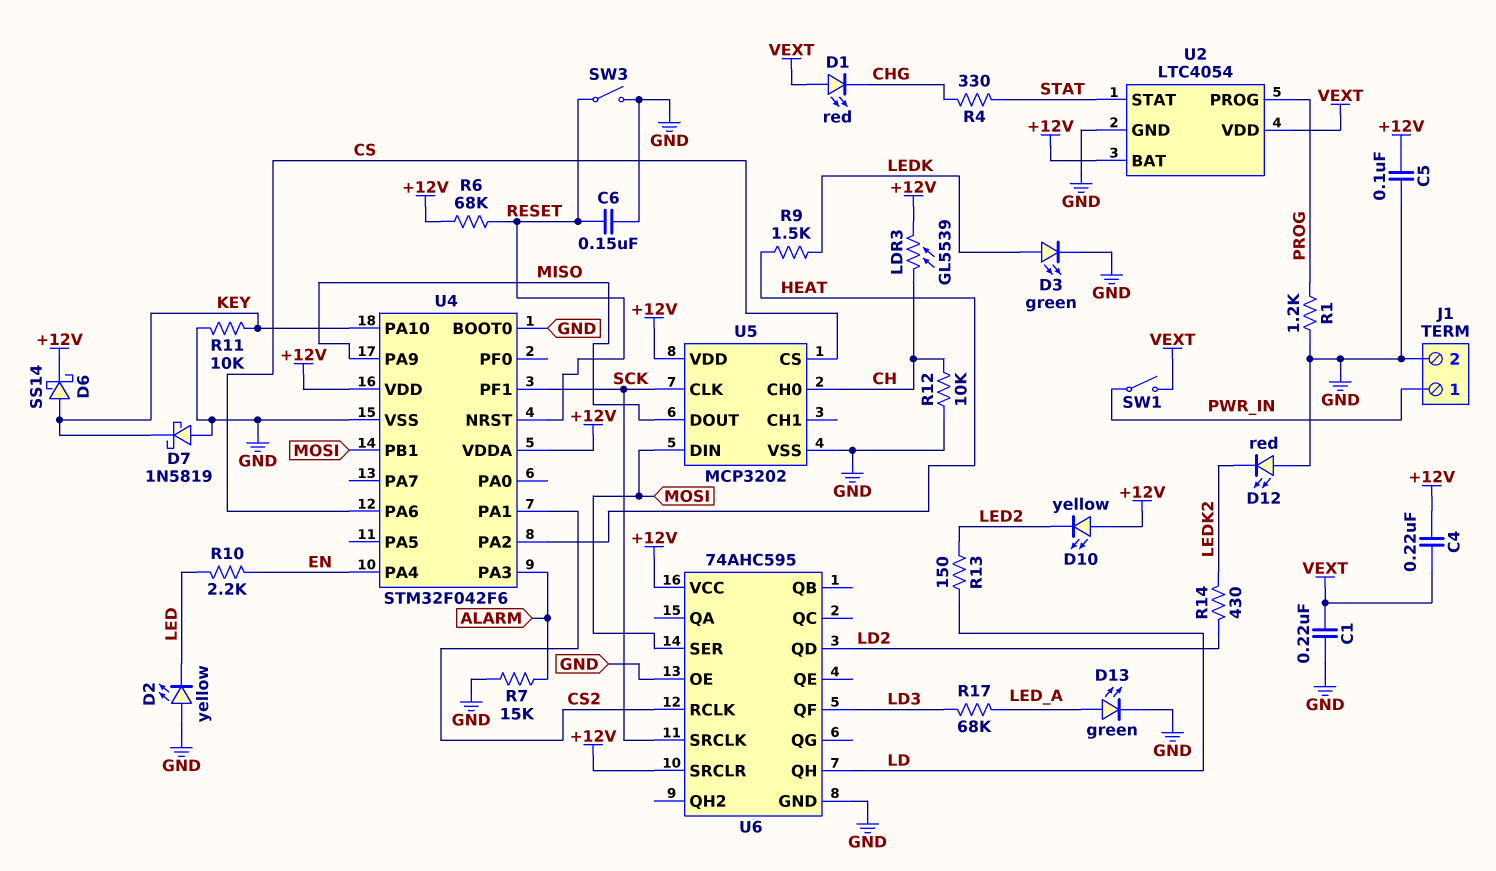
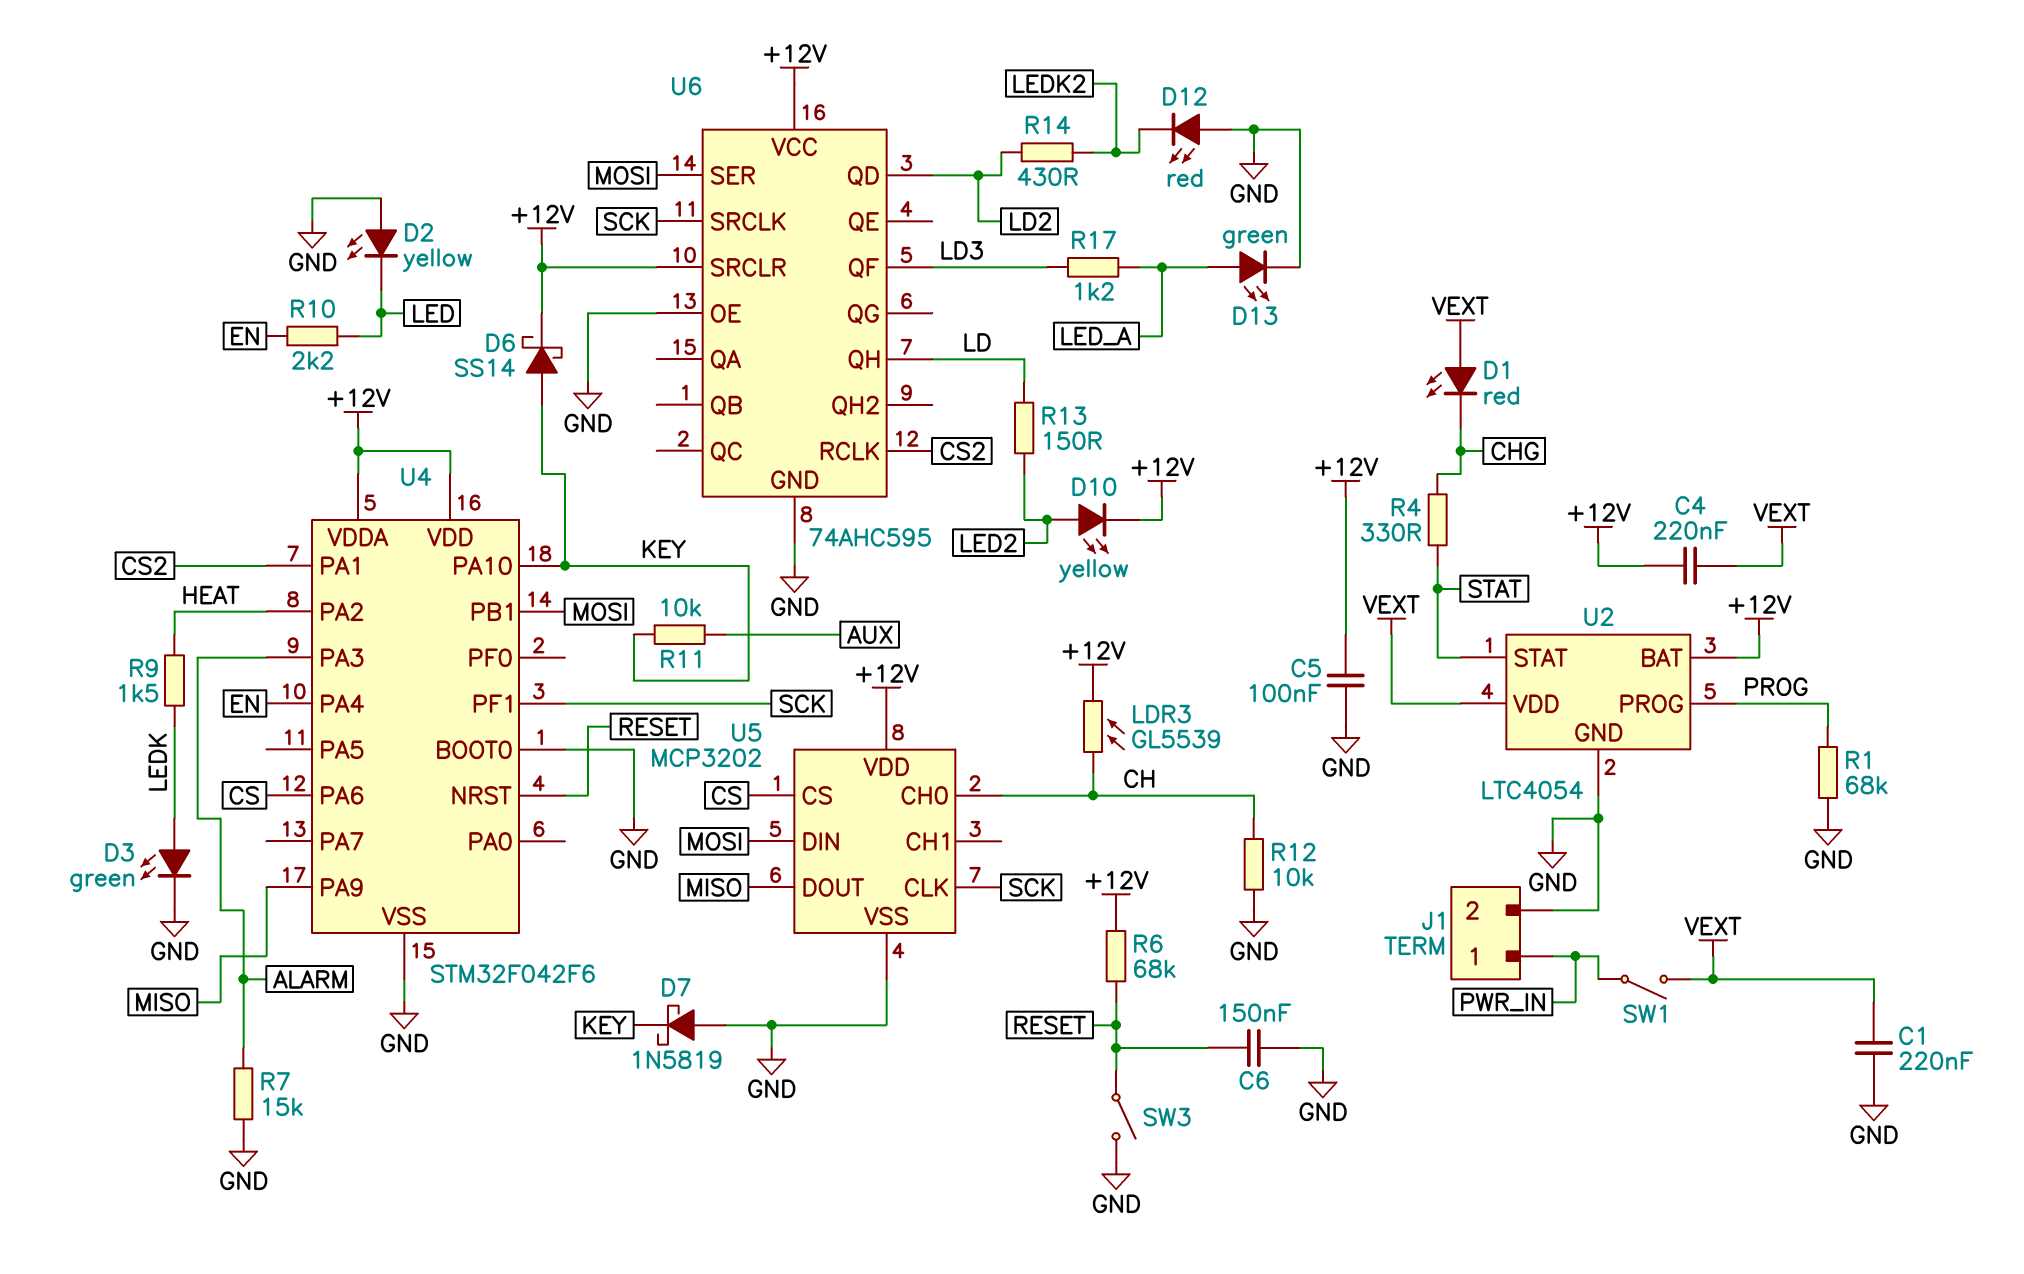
D10: LED yellow (A +12V, K LED2) -> LED yellow (A LED2, K +12V)
R1: 1.2k (GND, PROG) -> 68k (GND, PROG)
R11: 10k (GND, KEY) -> 10k (AUX, KEY)
R17: 68k (LD3, LED_A) -> 1.2k (LD3, LED_A)

